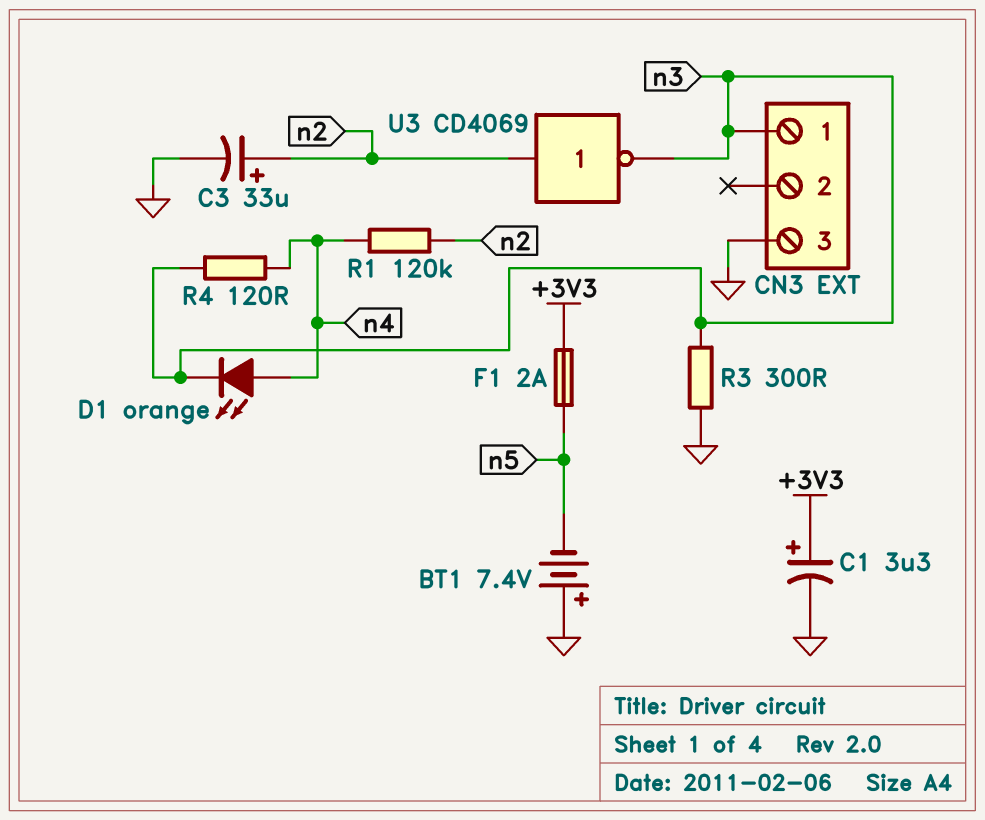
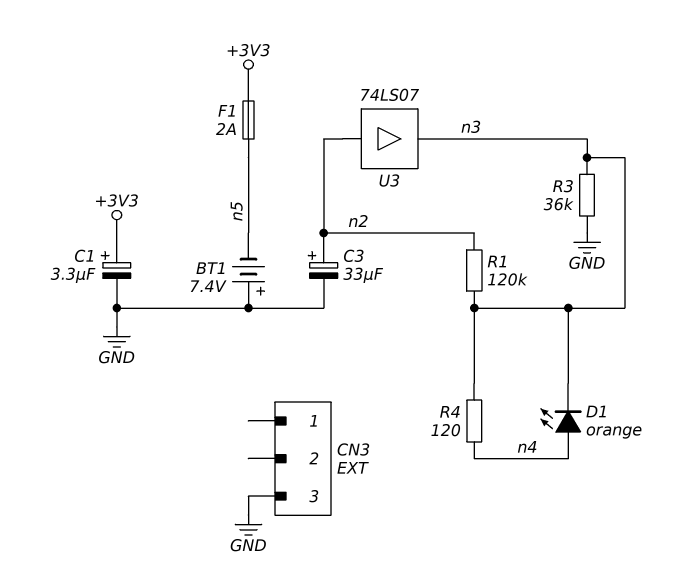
CN3 pin 1: n3 -> none
R1: 120k (n2, n4) -> 120k (n2, n3)
R3: 300 (GND, n3) -> 36k (GND, n3)
U3: NOT CD4069 (in n2, out n3) -> buffer 74LS07 (in n2, out n3)

